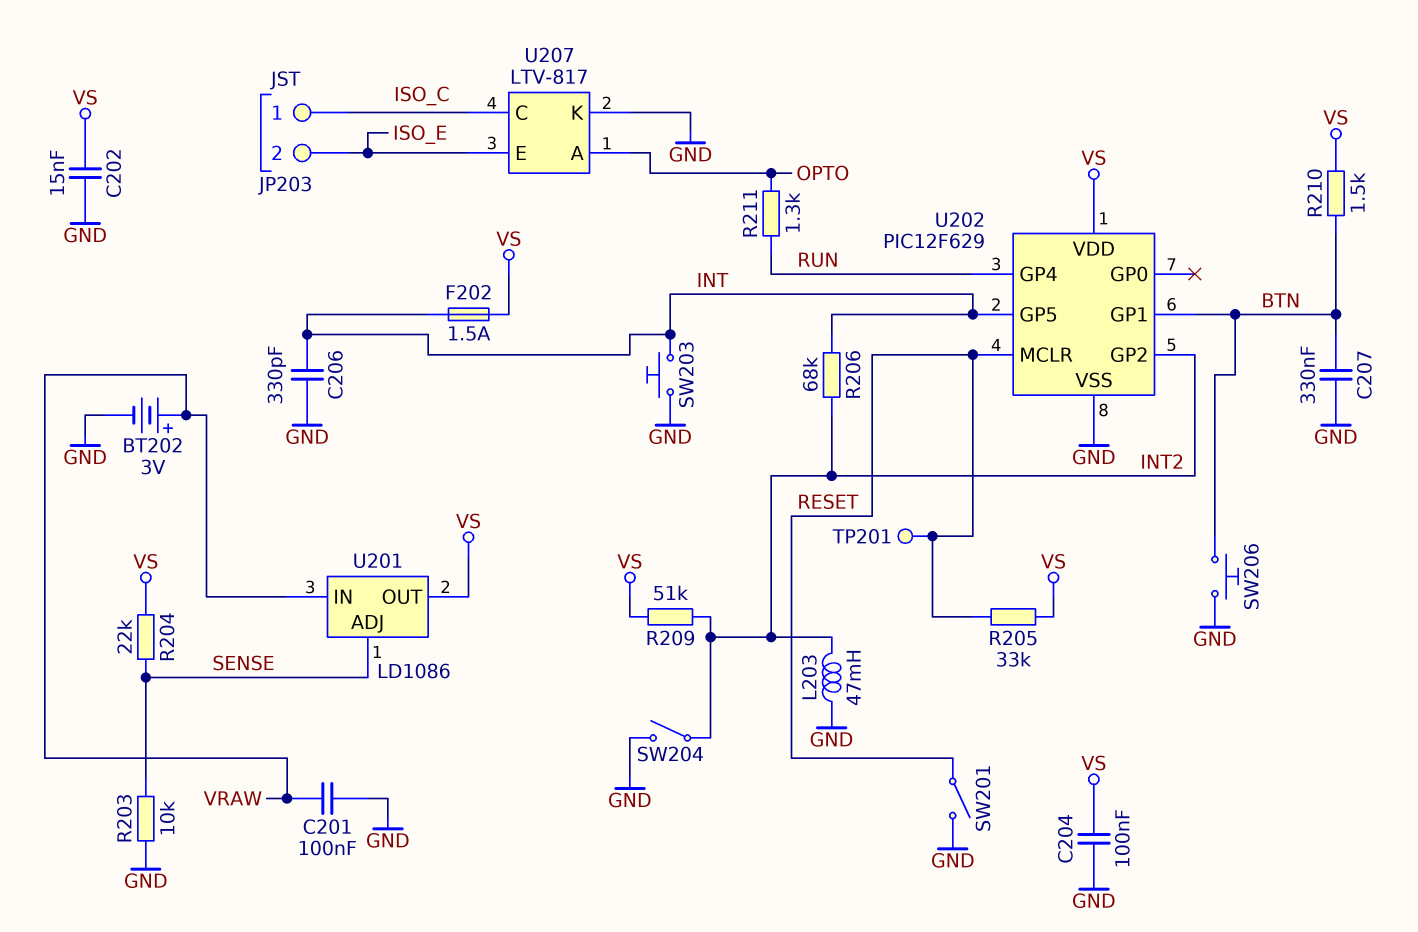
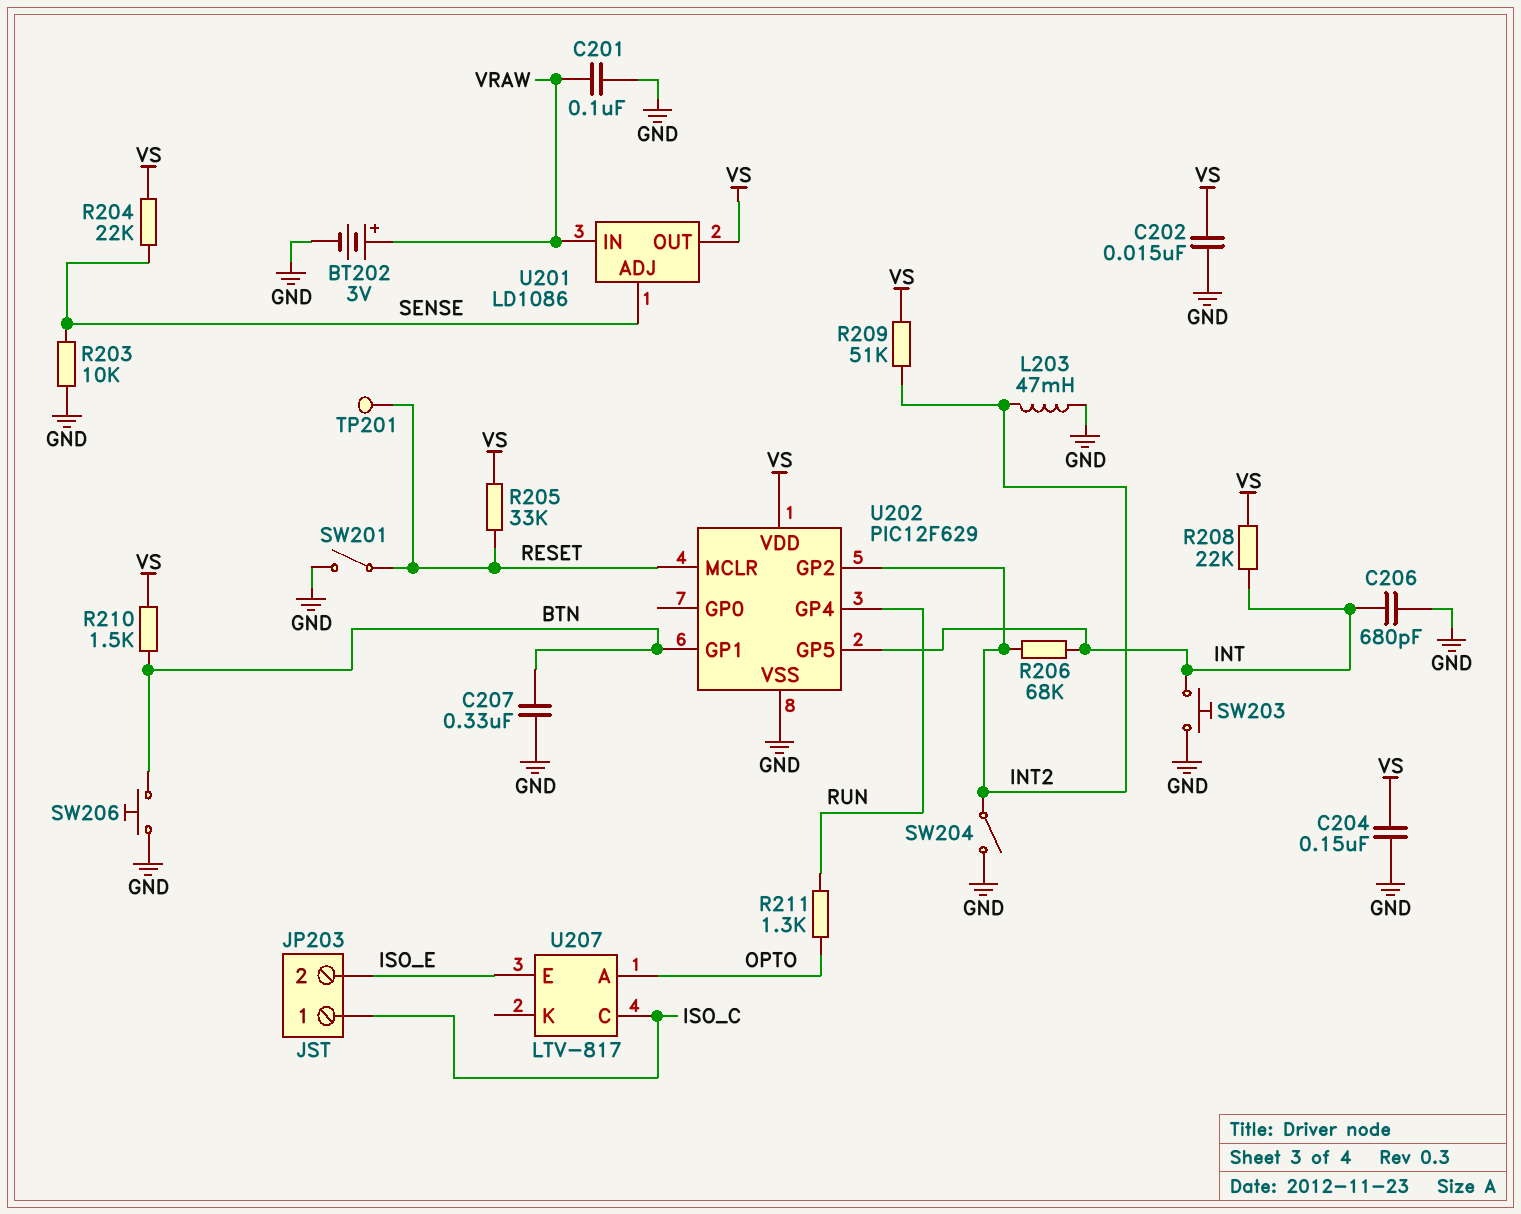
C204: 100nF (GND, VS) -> 150nF (GND, VS)
C206: 330pF (GND, INT) -> 680pF (GND, INT)
F202: 1.5A (INT, VS) -> none
R208: none -> 22k (INT, VS)
U207 pin K: GND -> none

